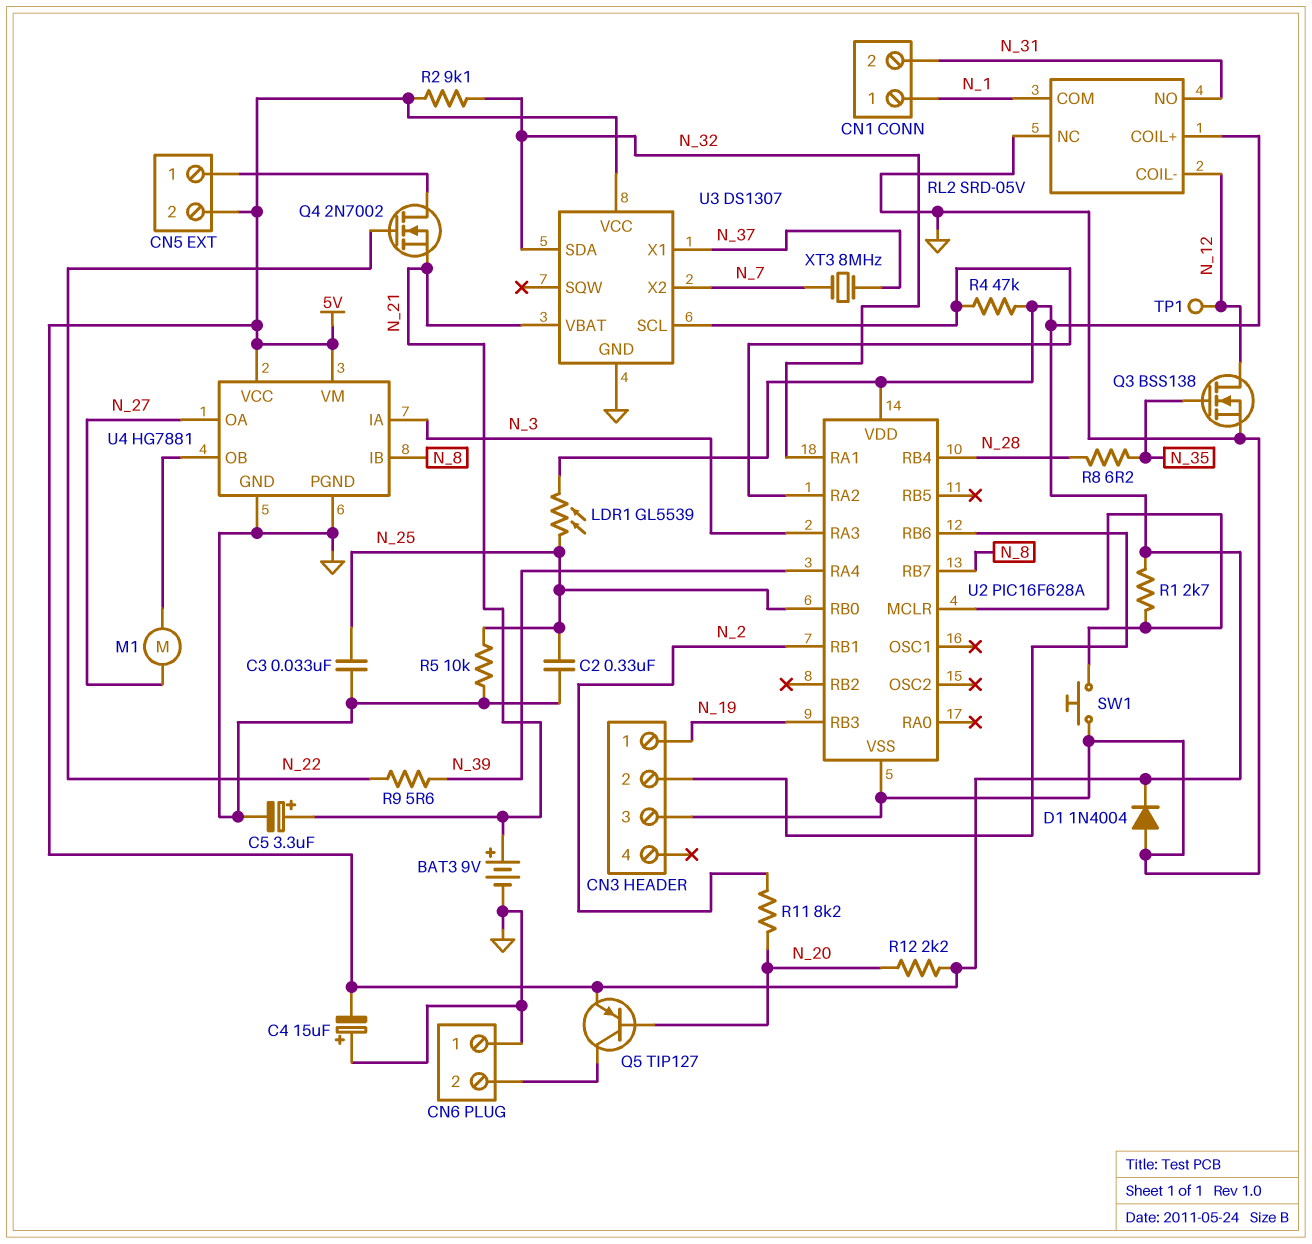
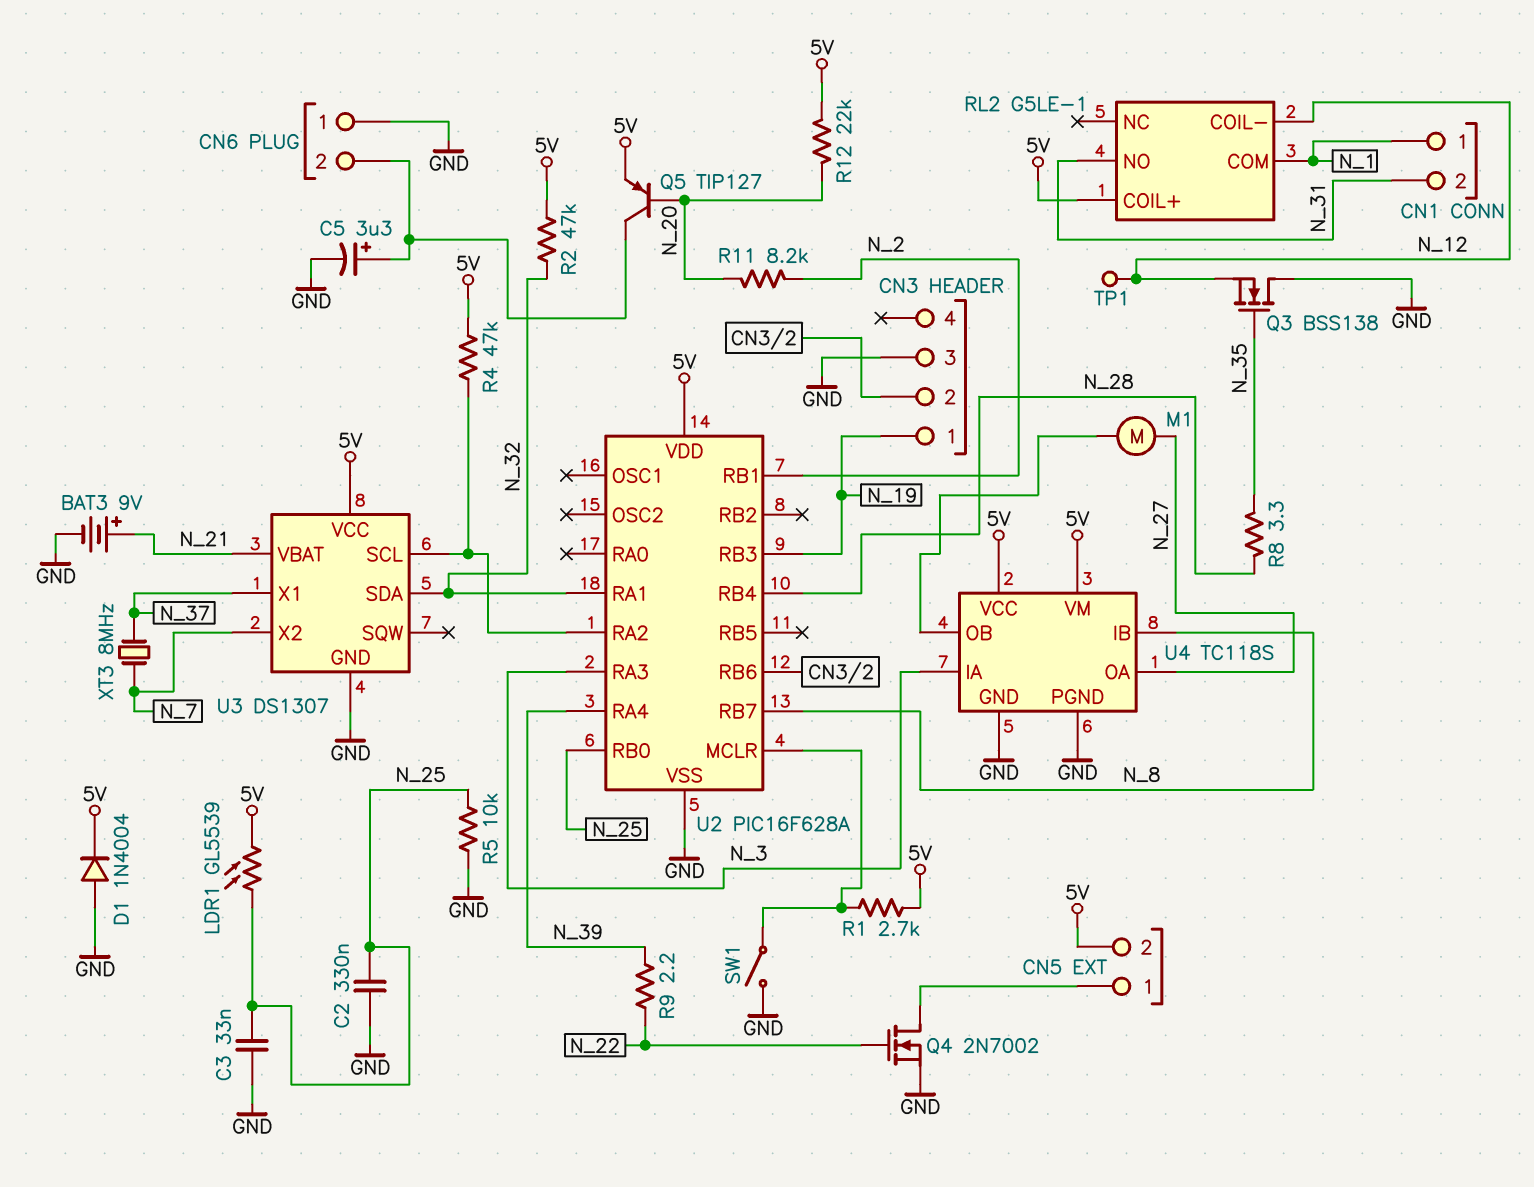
C4: 15uF (plus GND, minus 5V) -> none
C5: 3.3uF (plus N_21, minus GND) -> 3.3uF (plus CN6/2, minus GND)
Q3: NMOS BSS138 (G N_35, D N_12, S GND) -> NMOS BSS138 (G N_35, D GND, S N_12)
Q4: NMOS 2N7002 (G N_22, D CN5/1, S N_21) -> NMOS 2N7002 (G N_22, D CN5/1, S GND)
R2: 9.1k (5V, N_32) -> 47k (5V, N_32)
R8: 6.2 (N_28, N_35) -> 3.3 (N_28, N_35)
R9: 5.6 (N_22, N_39) -> 2.2 (N_22, N_39)
R12: 2.2k (5V, N_20) -> 22k (5V, N_20)
RL2: SRD-05V -> G5LE-1
RL2 pin NC: GND -> none
SW1: button (GND, U2/MCLR) -> switch (GND, U2/MCLR)
U4: HG7881 -> TC118S

